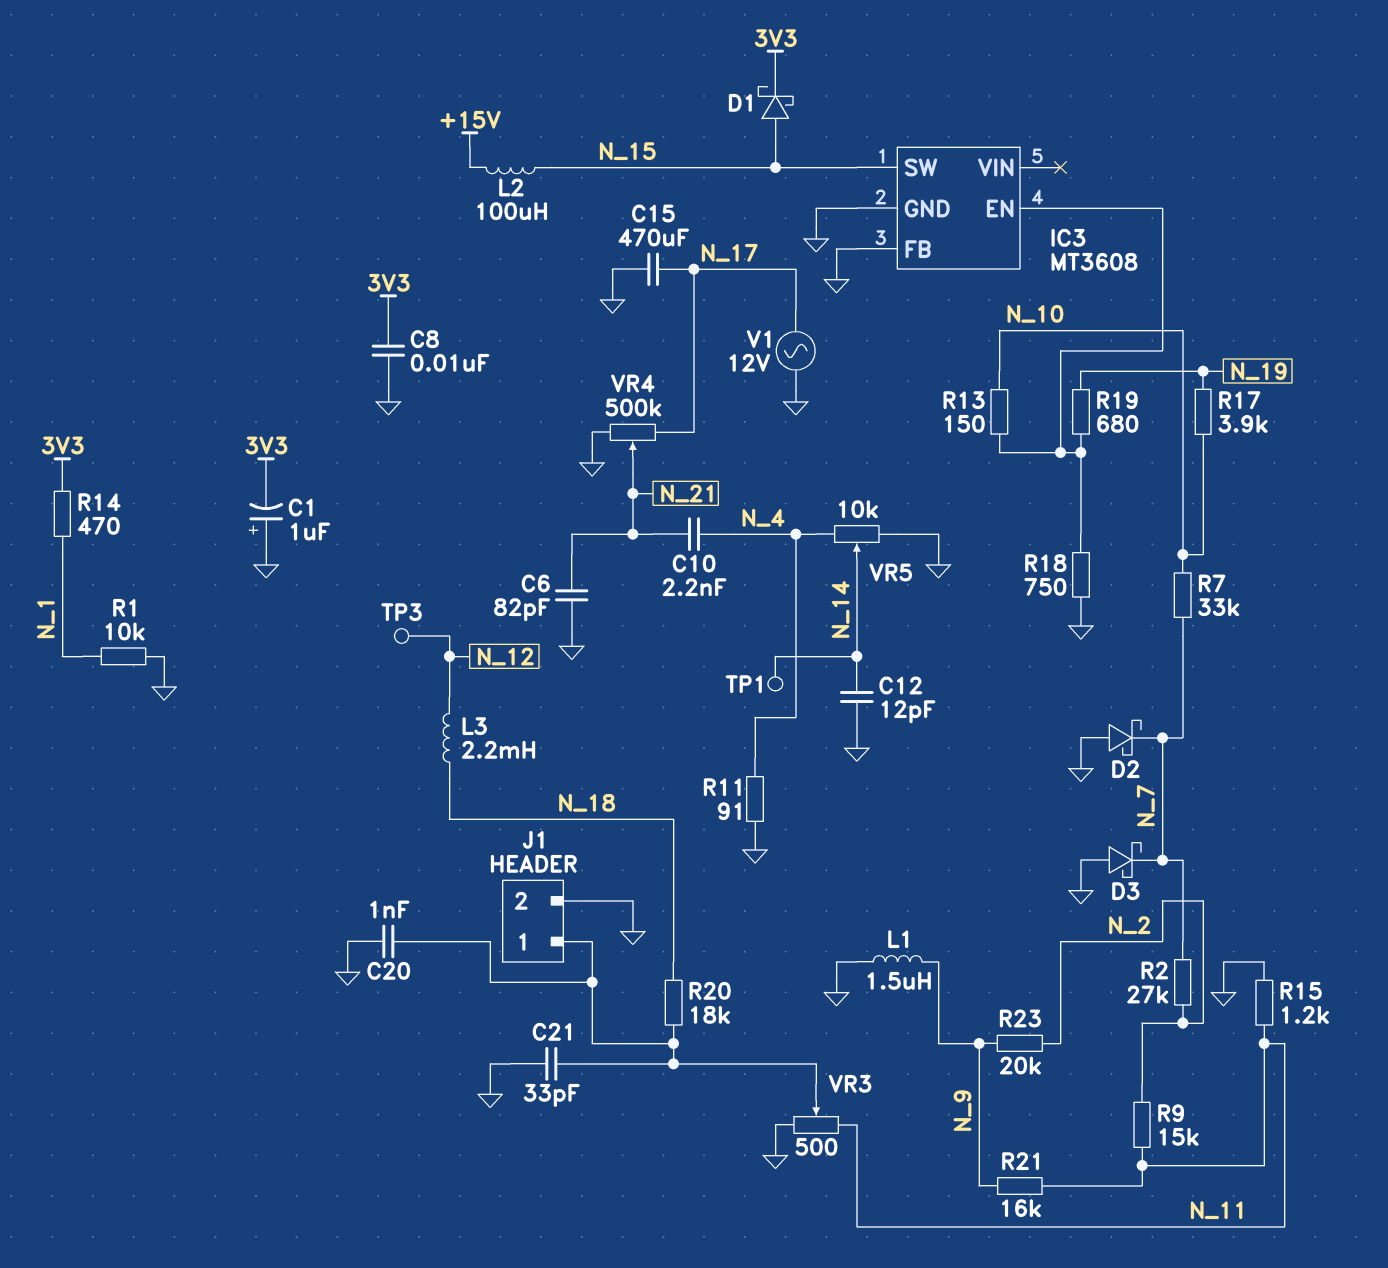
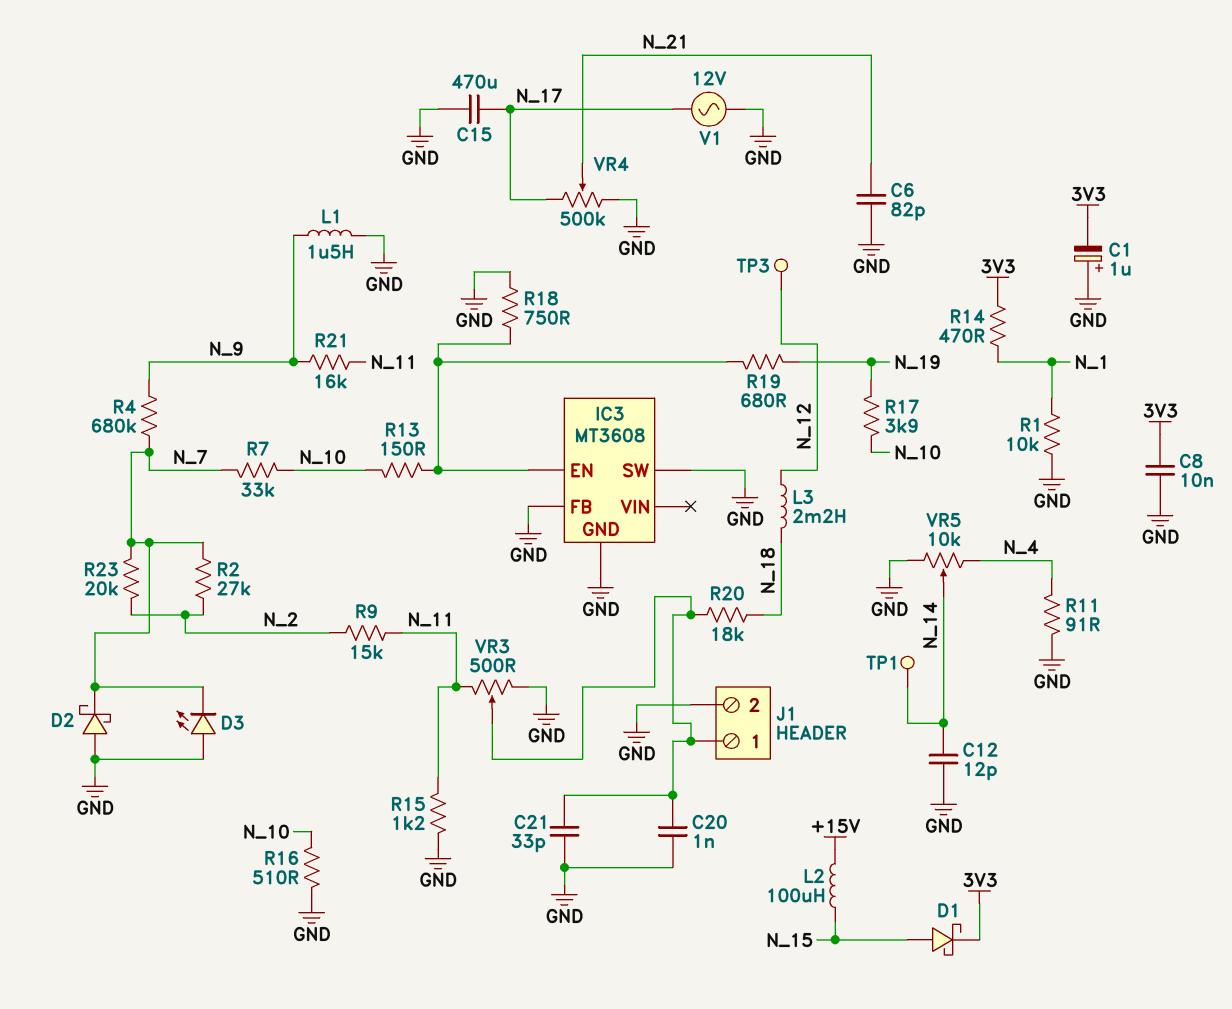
C10: 2.2nF (N_4, N_21) -> none
D3: schottky (A GND, K N_7) -> LED (A GND, K N_7)
IC3 pin SW: N_15 -> GND
R4: none -> 680k (N_7, N_9)
R16: none -> 510 (GND, N_10)
R23: 20k (N_2, N_9) -> 20k (N_2, N_7)

